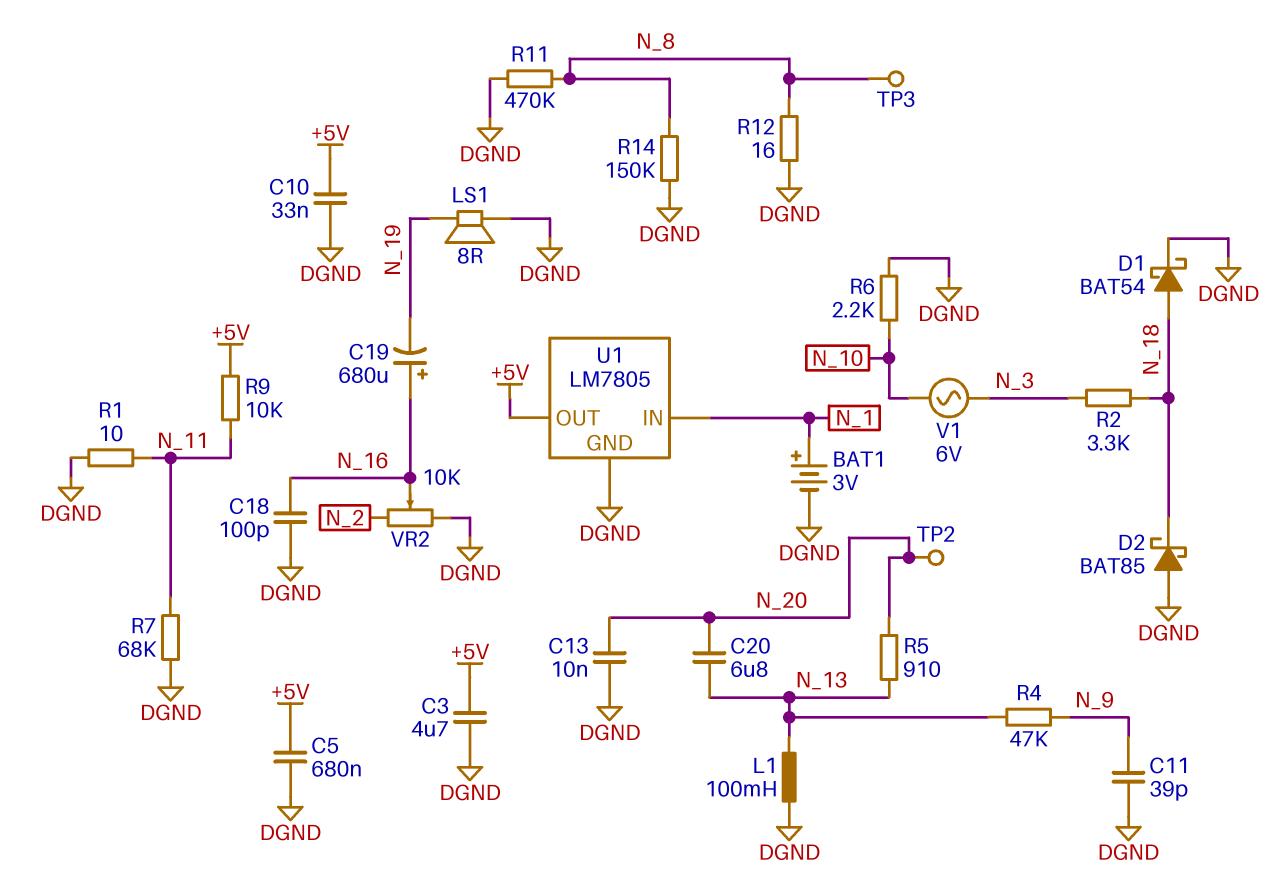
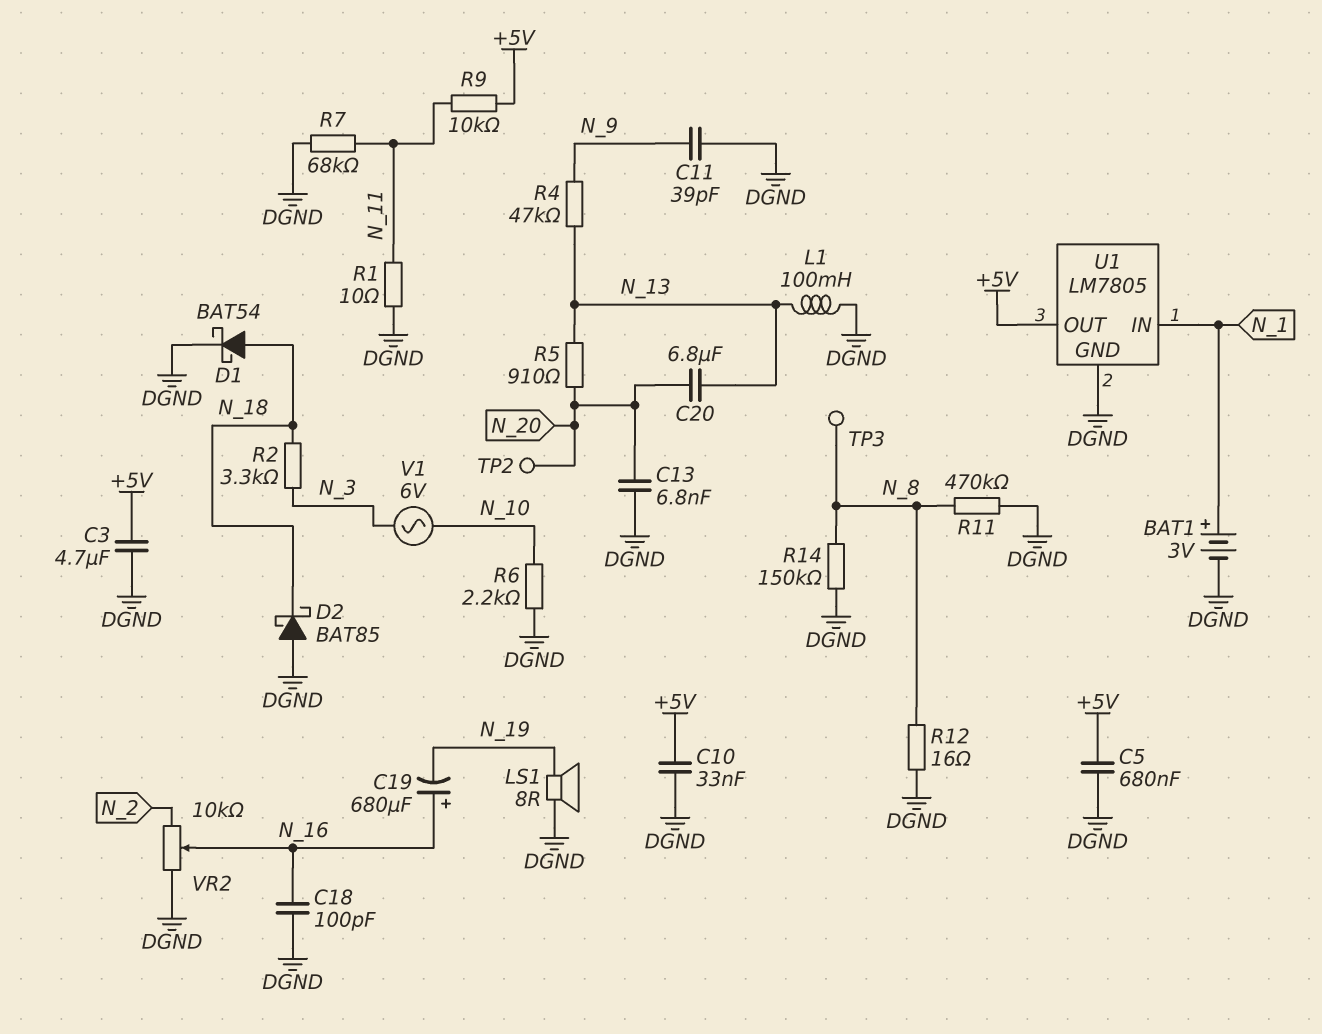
C13: 10nF (DGND, N_20) -> 6.8nF (DGND, N_20)

